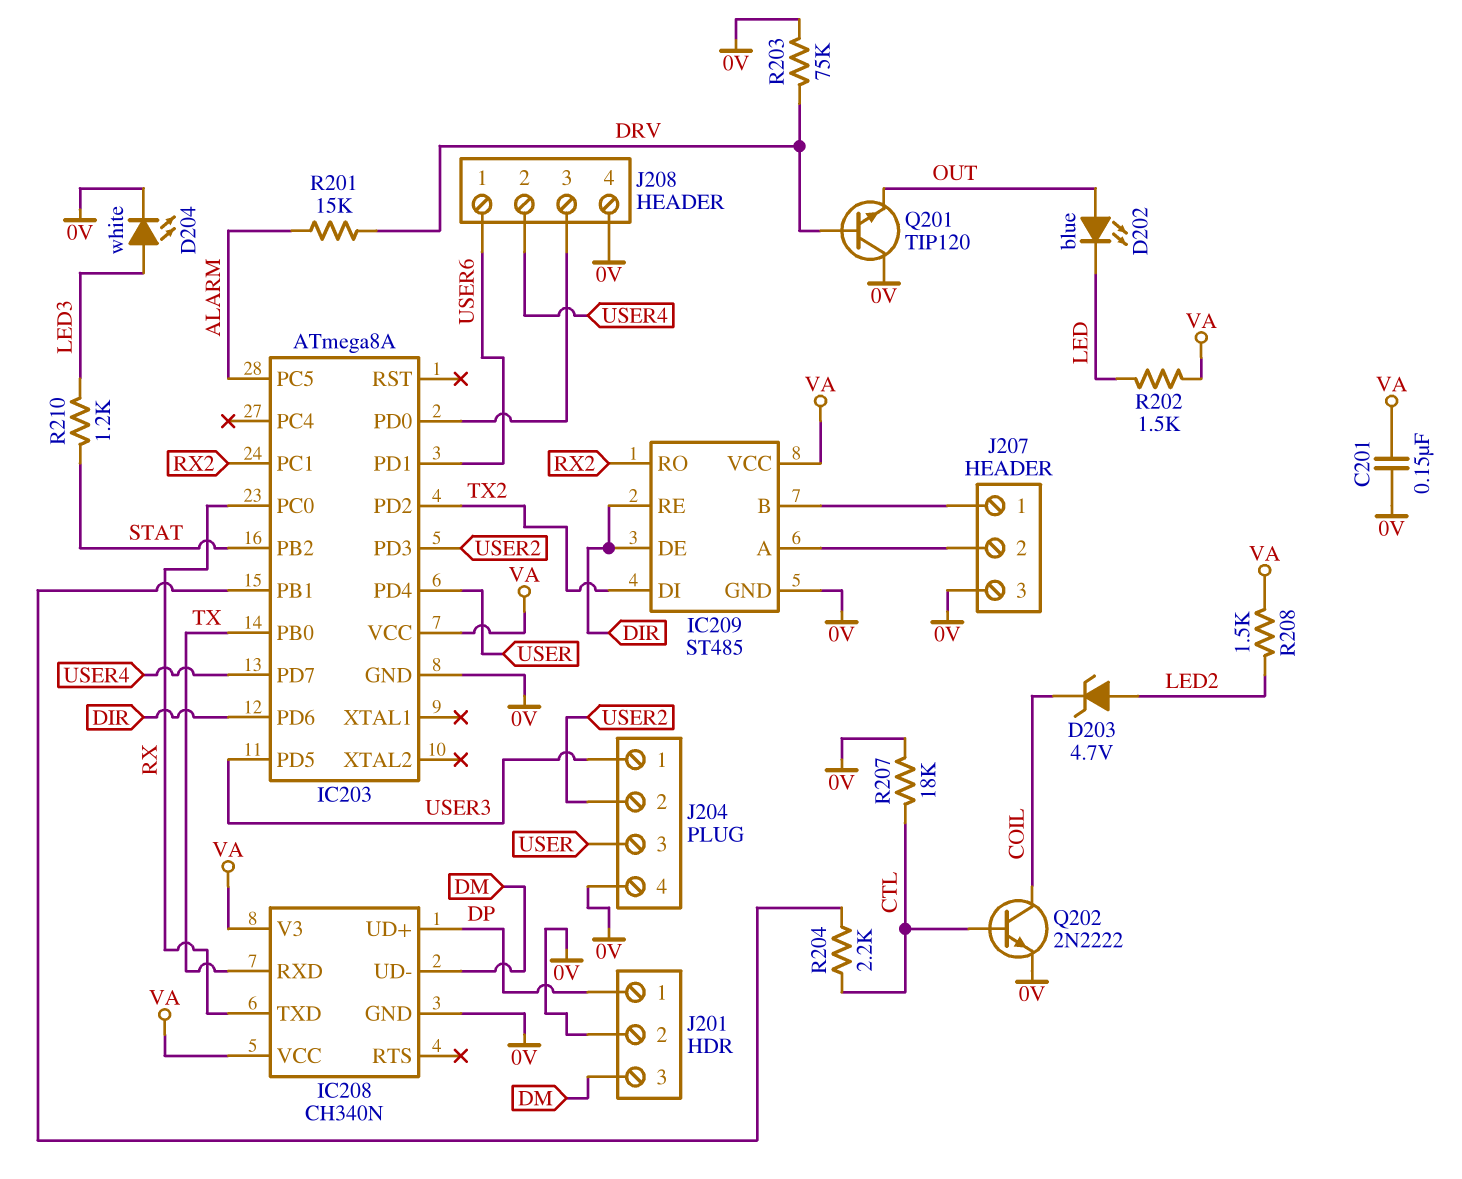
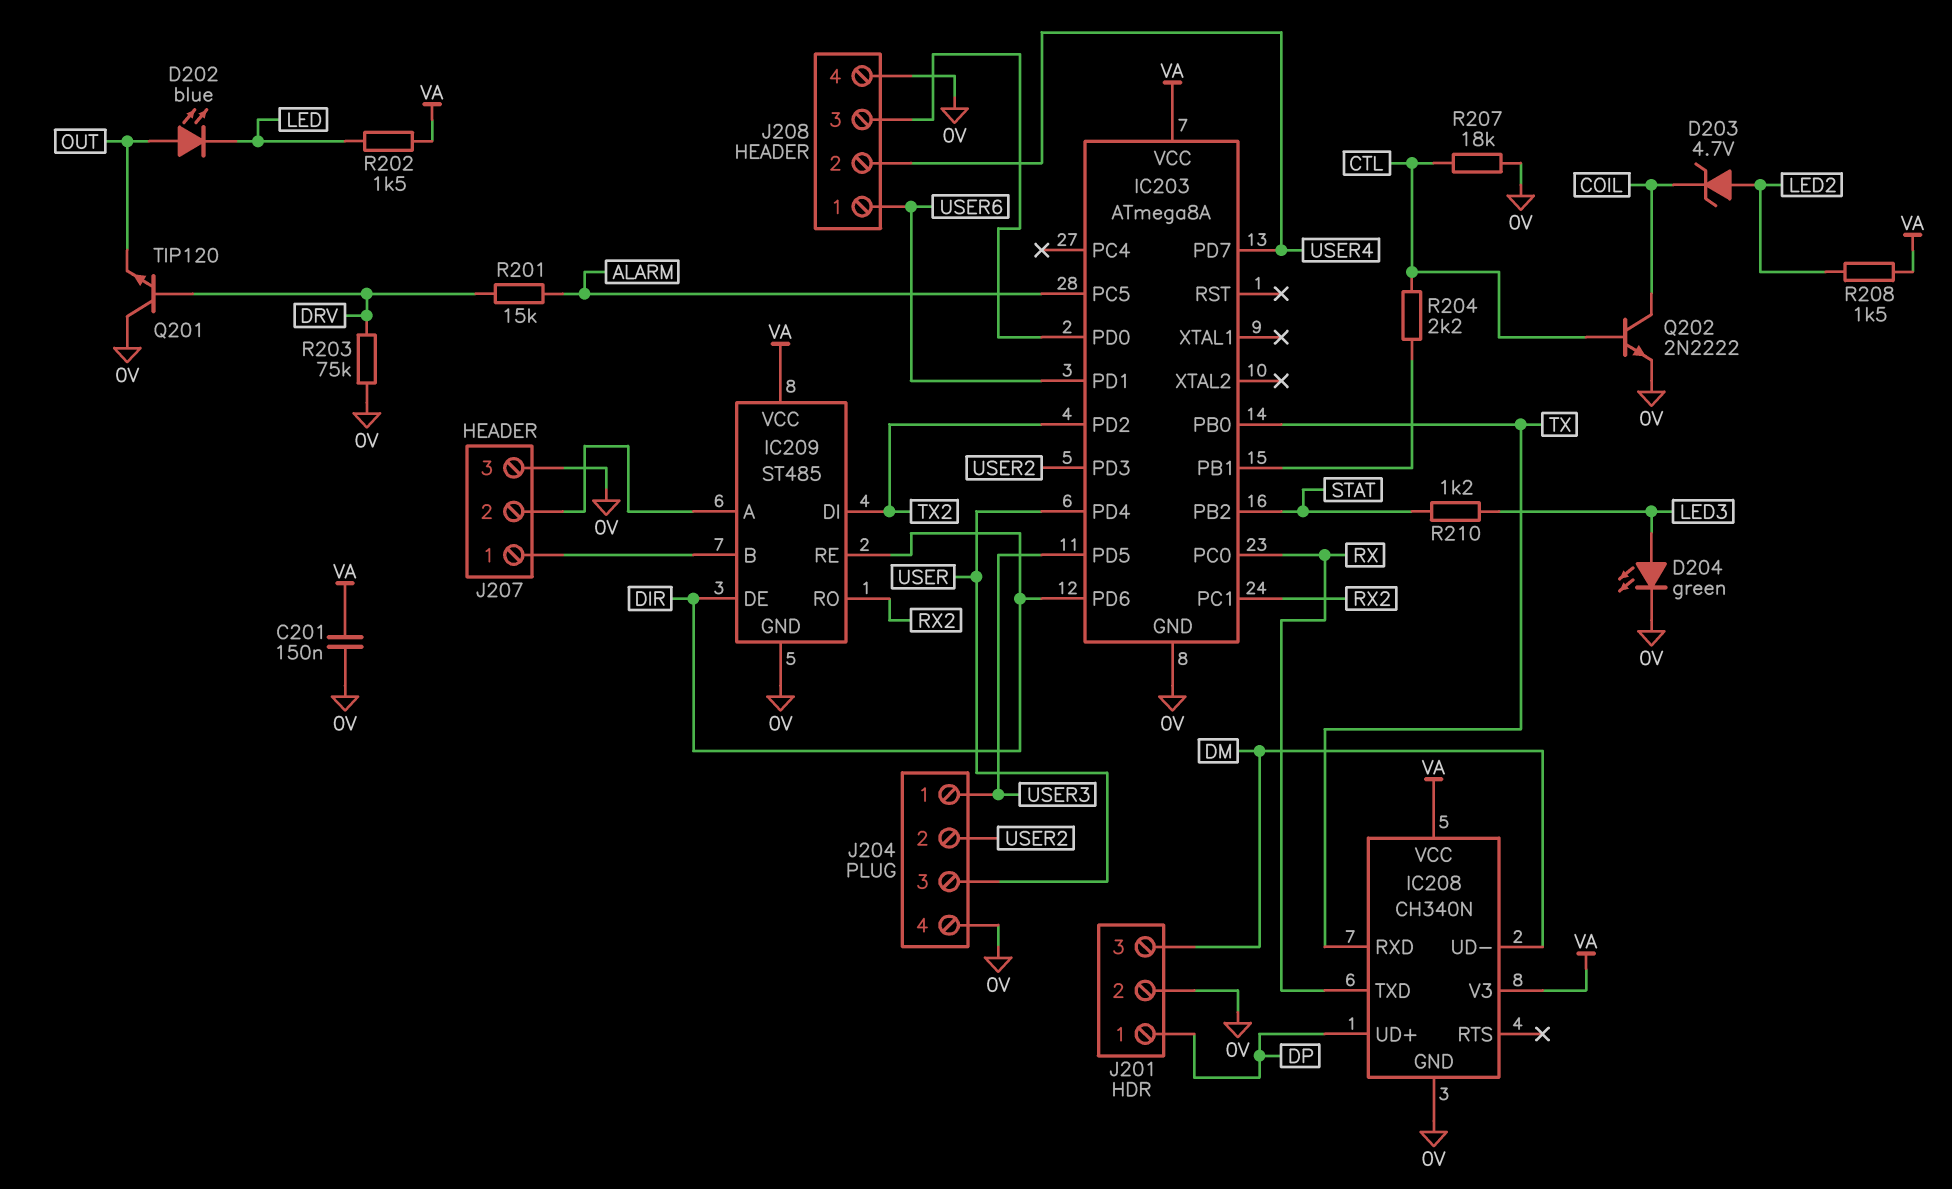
D204: LED white (A LED3, K 0V) -> LED green (A LED3, K 0V)

